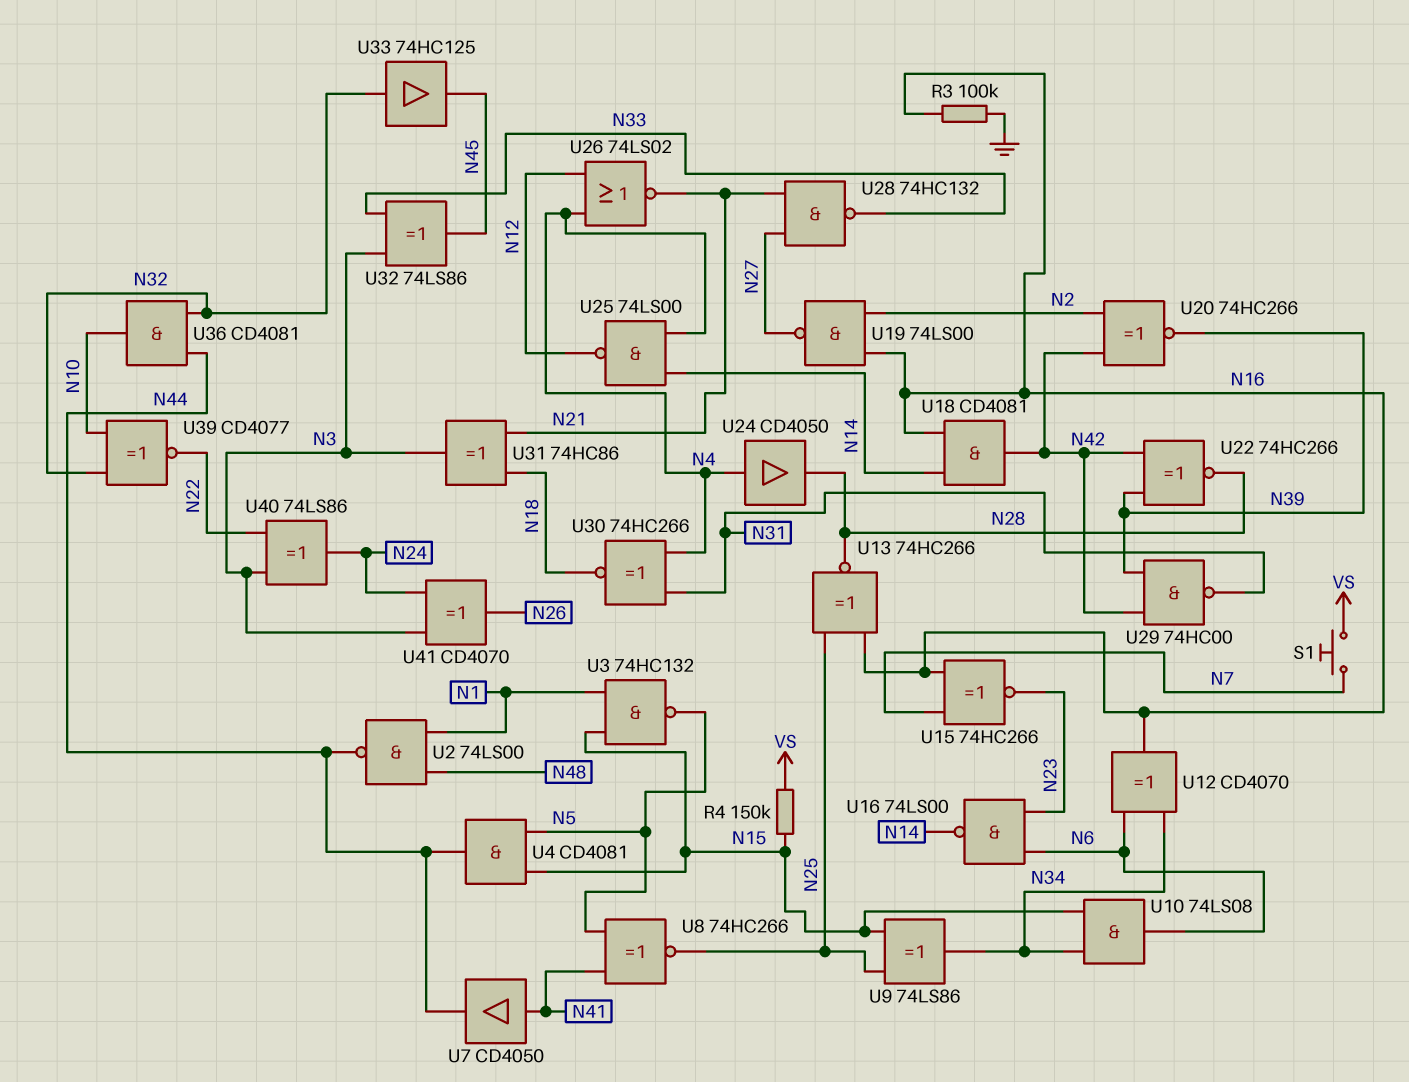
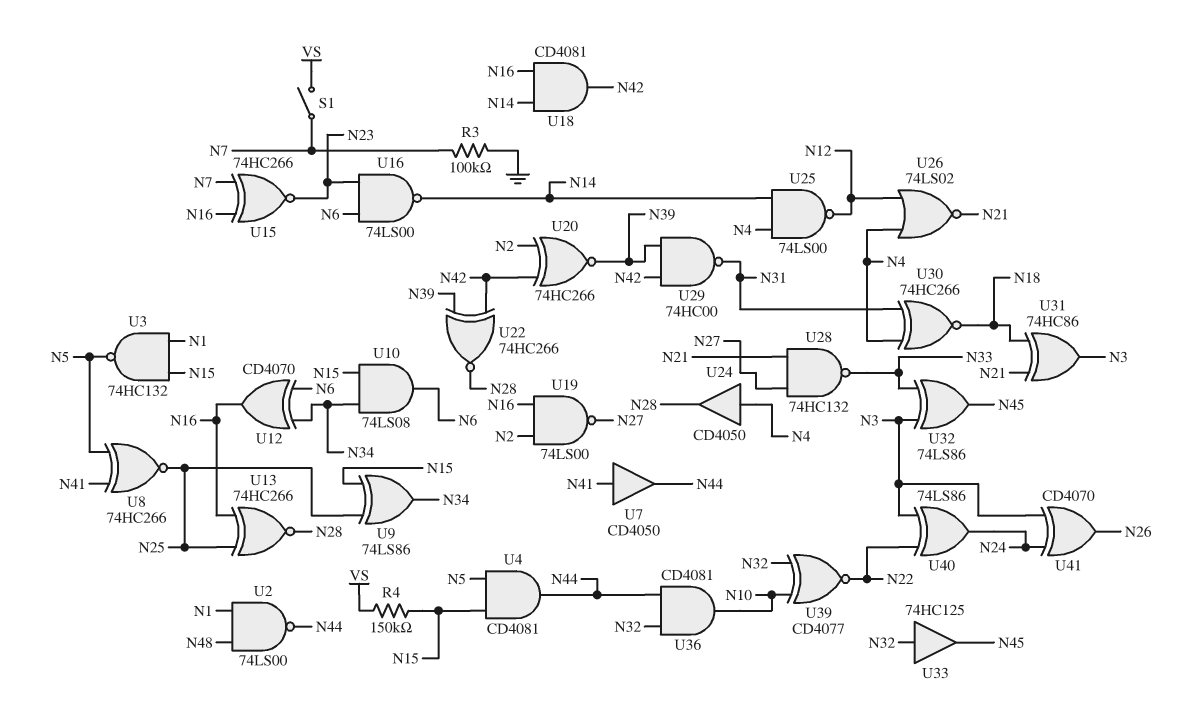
R3: 100k (GND, N16) -> 100k (GND, N7)
S1: button (N7, VS) -> switch (N7, VS)

